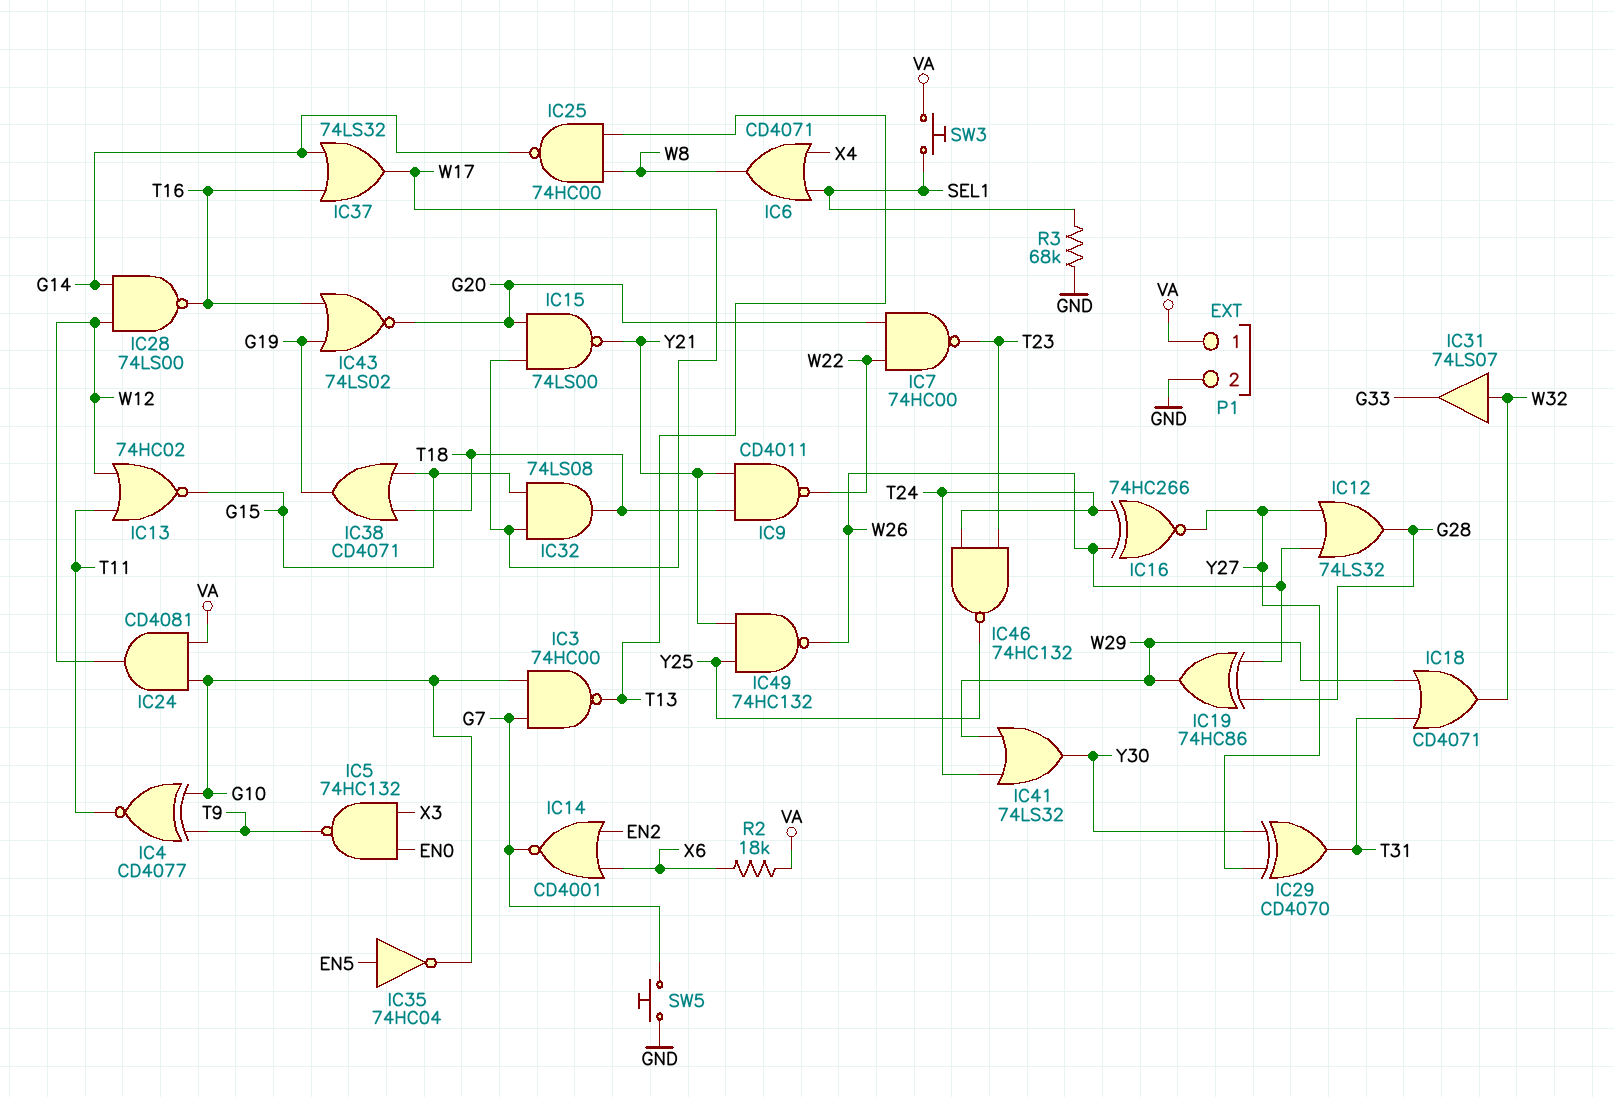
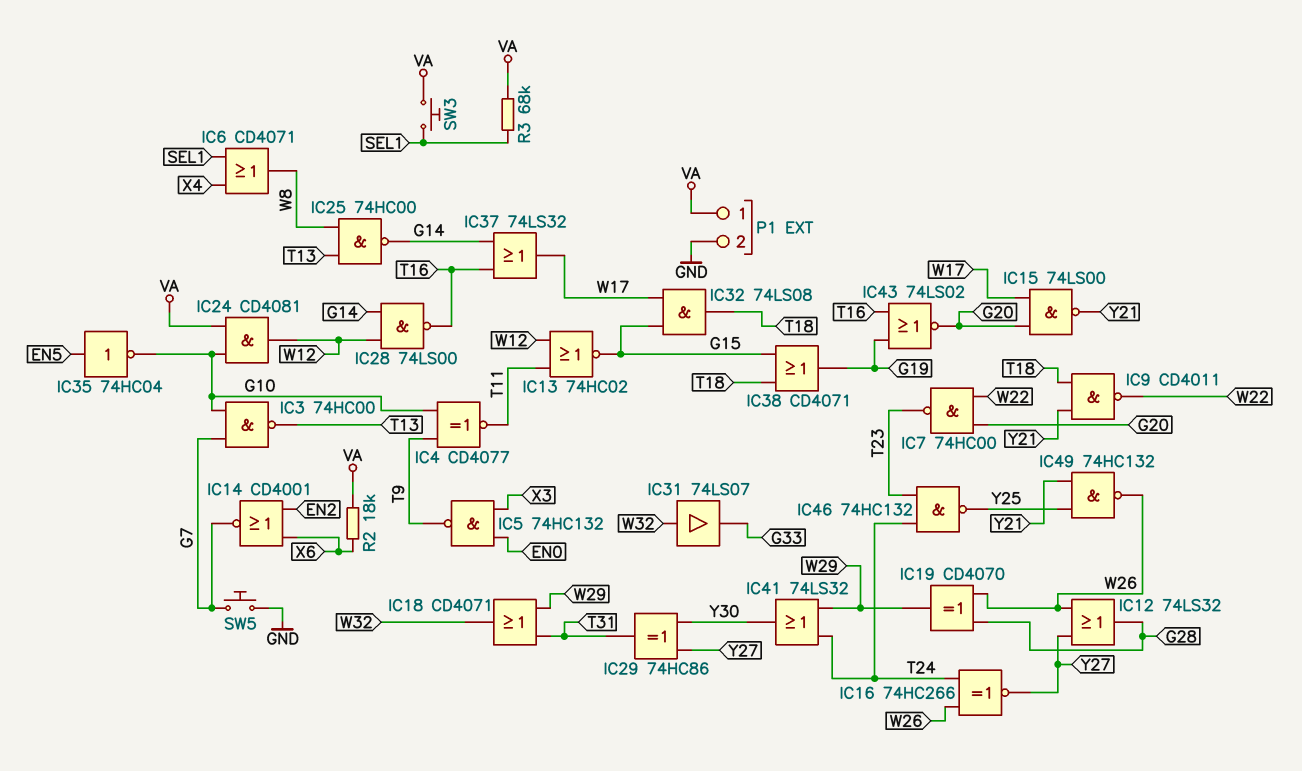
IC19: XOR 74HC86 (in G28, in W26, out W29) -> XOR CD4070 (in G28, in W26, out W29)
IC29: XOR CD4070 (in Y27, in Y30, out T31) -> XOR 74HC86 (in Y27, in Y30, out T31)
R3: 68k (GND, SEL1) -> 68k (SEL1, VA)

